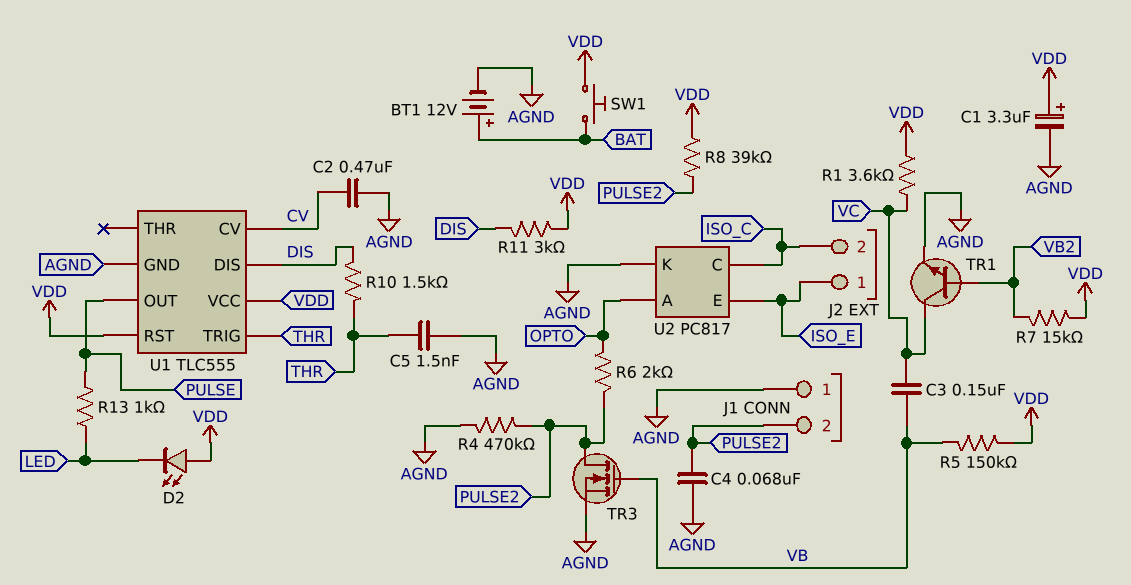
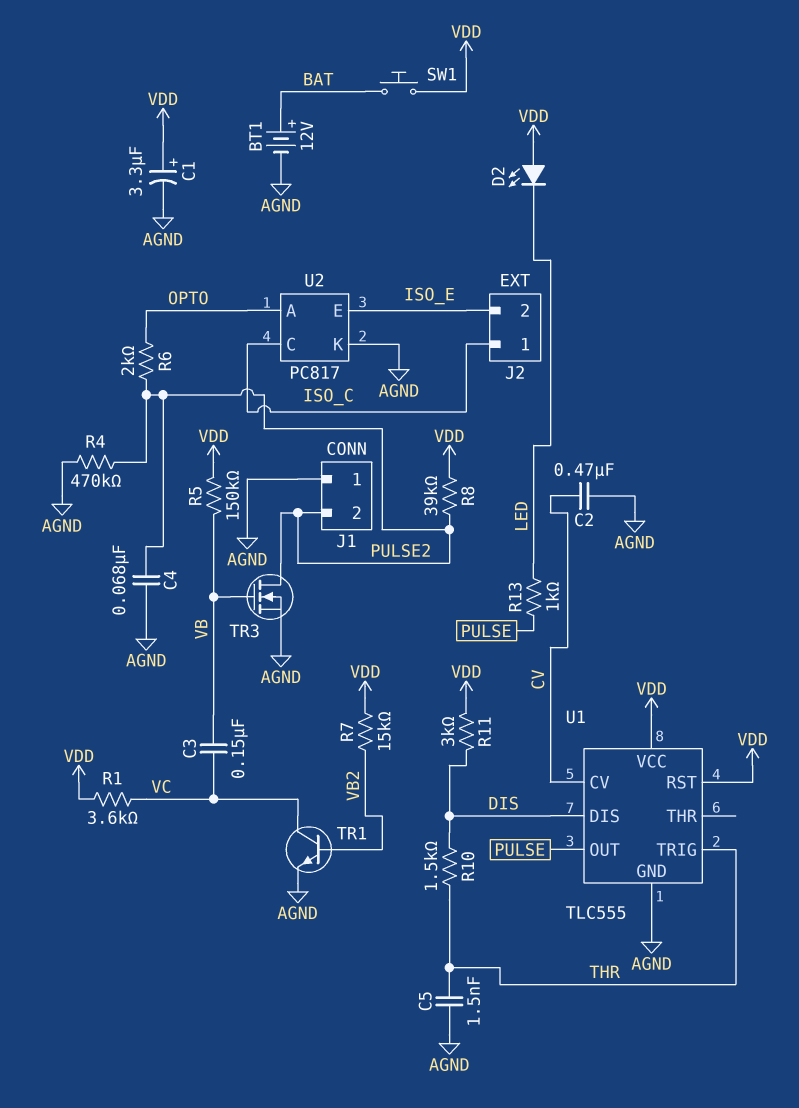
J2 pin 1: ISO_E -> ISO_C
J2 pin 2: ISO_C -> ISO_E

